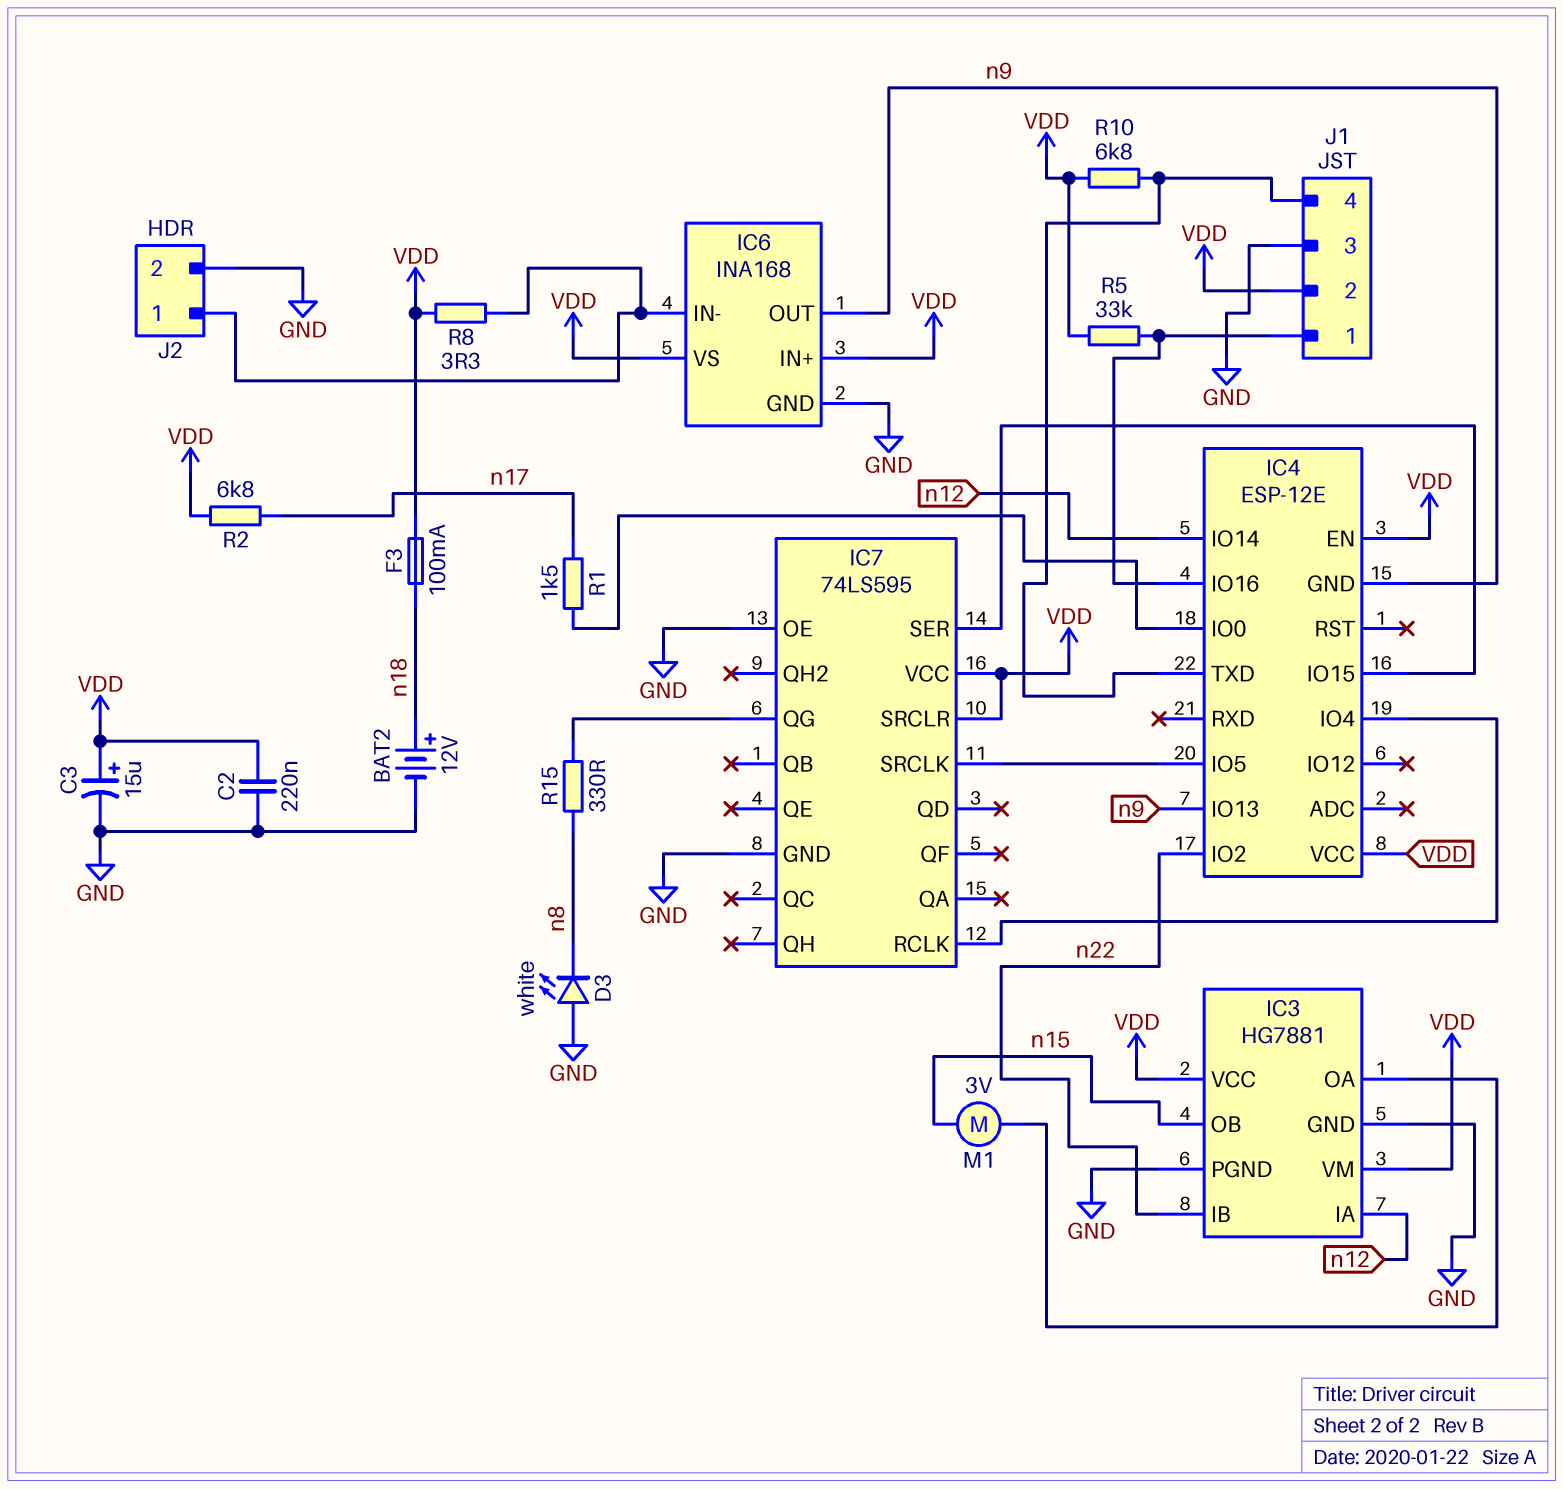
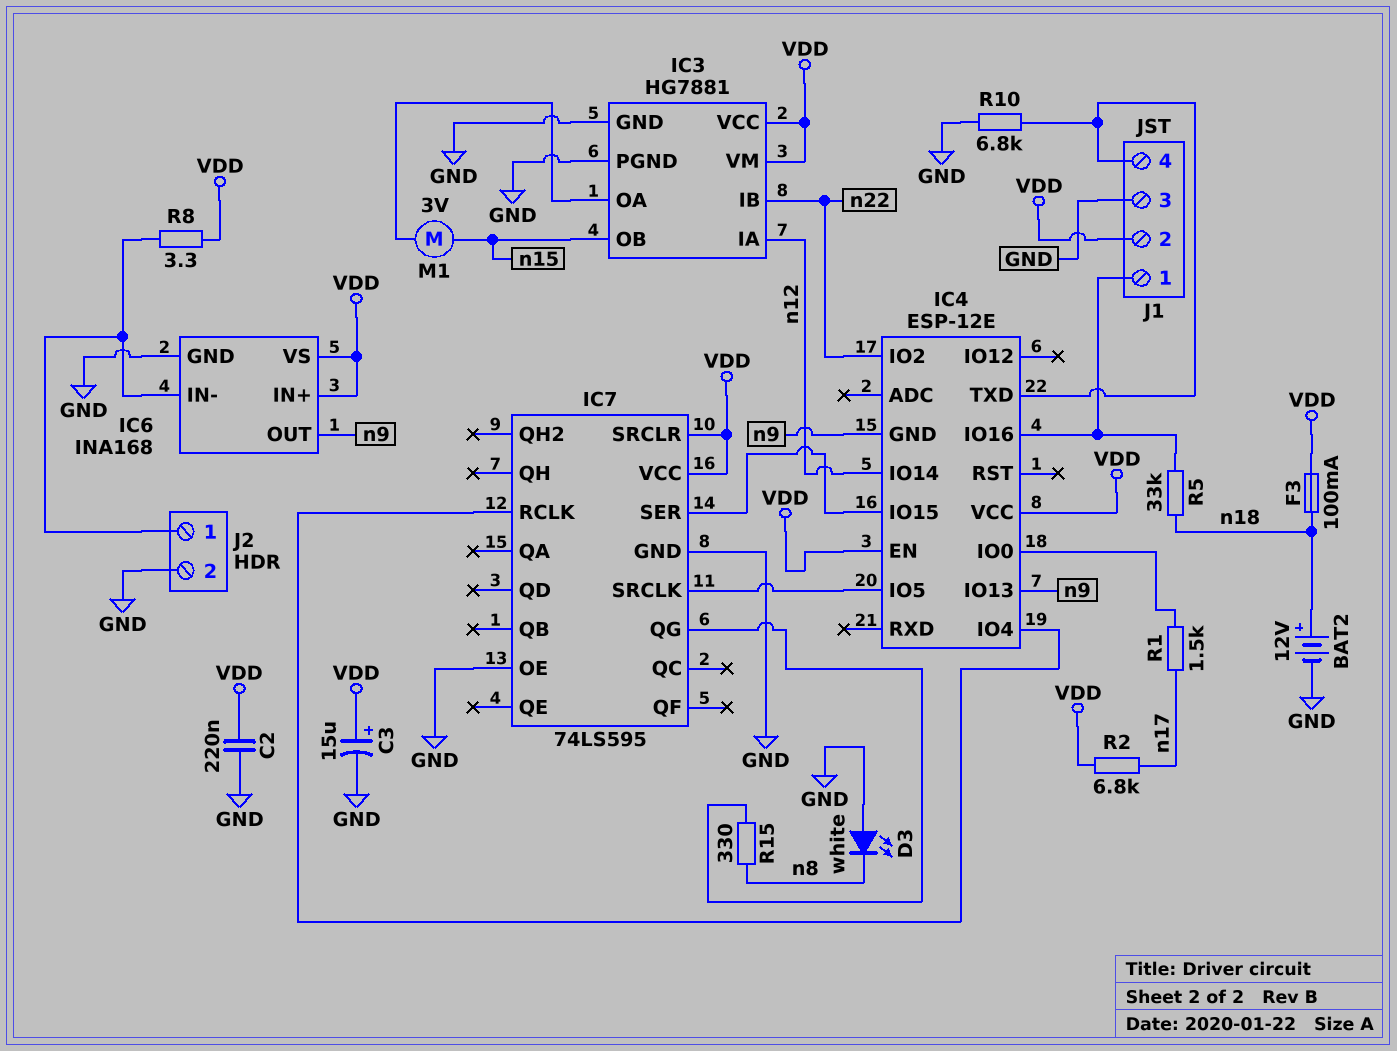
R5: 33k (IC4/IO16, VDD) -> 33k (IC4/IO16, n18)
R10: 6.8k (IC4/TXD, VDD) -> 6.8k (GND, IC4/TXD)

